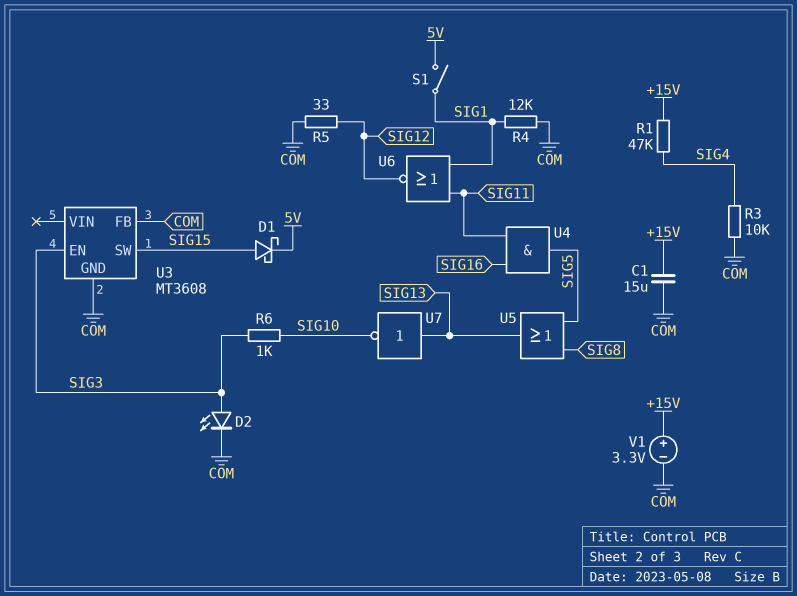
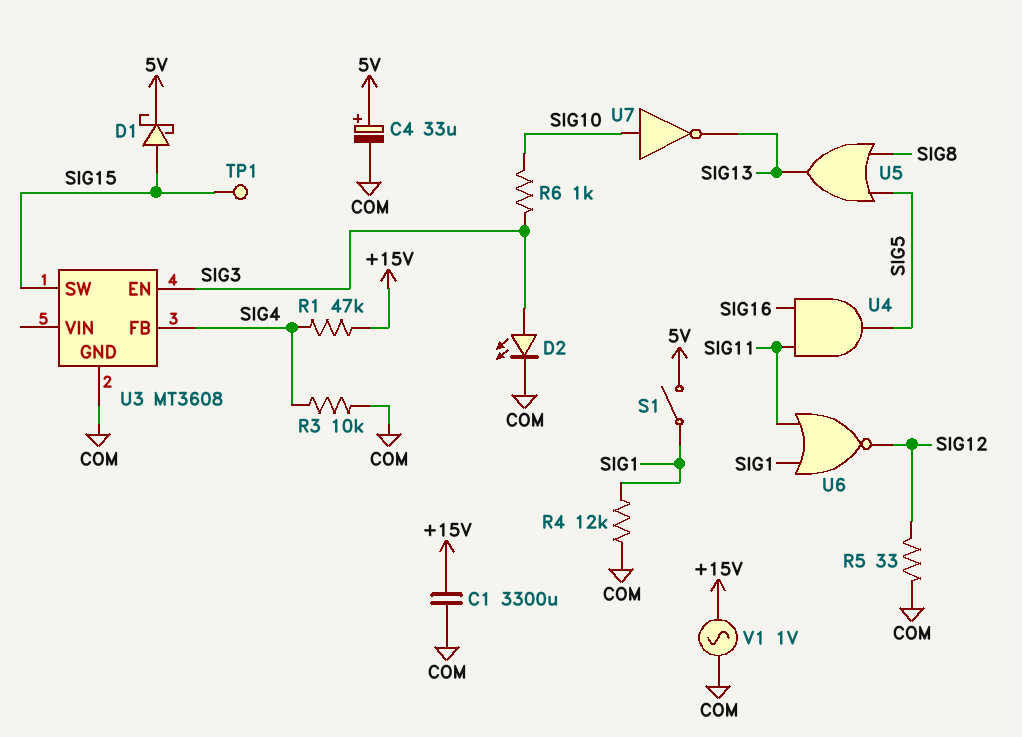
C1: 15uF (+15V, COM) -> 3300uF (+15V, COM)
C4: none -> 33uF (plus 5V, minus COM)
TP1: none -> test point (SIG15)
U3 pin FB: COM -> SIG4
U7: NOT (in SIG13, out SIG10) -> NOT (in SIG10, out SIG13)
V1: 3.3V (plus +15V, minus COM) -> AC 1V (+15V, COM)

